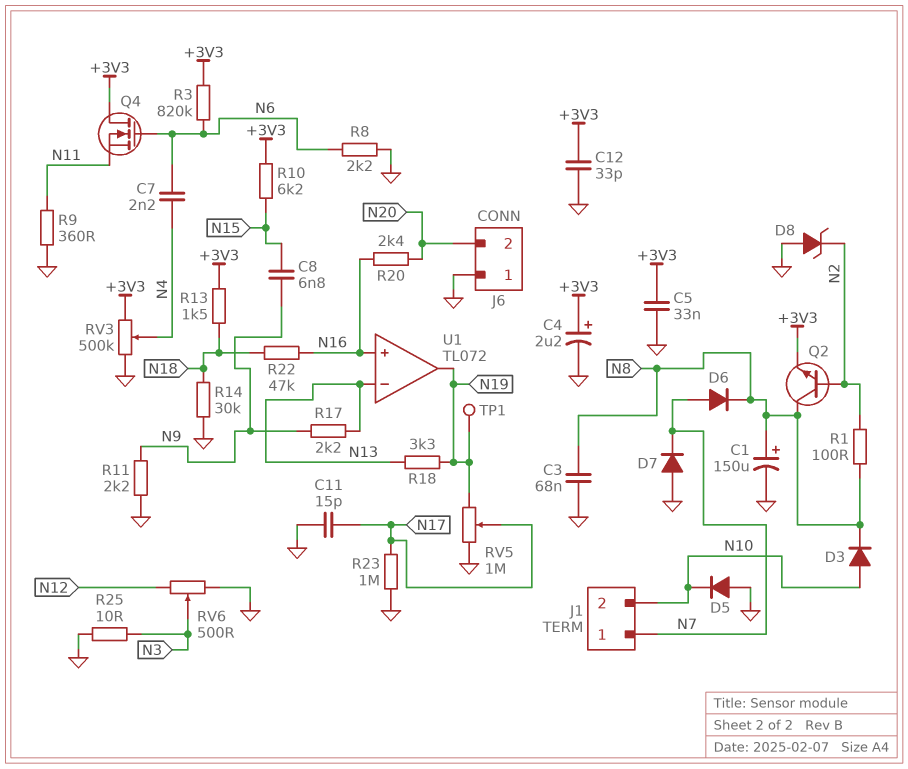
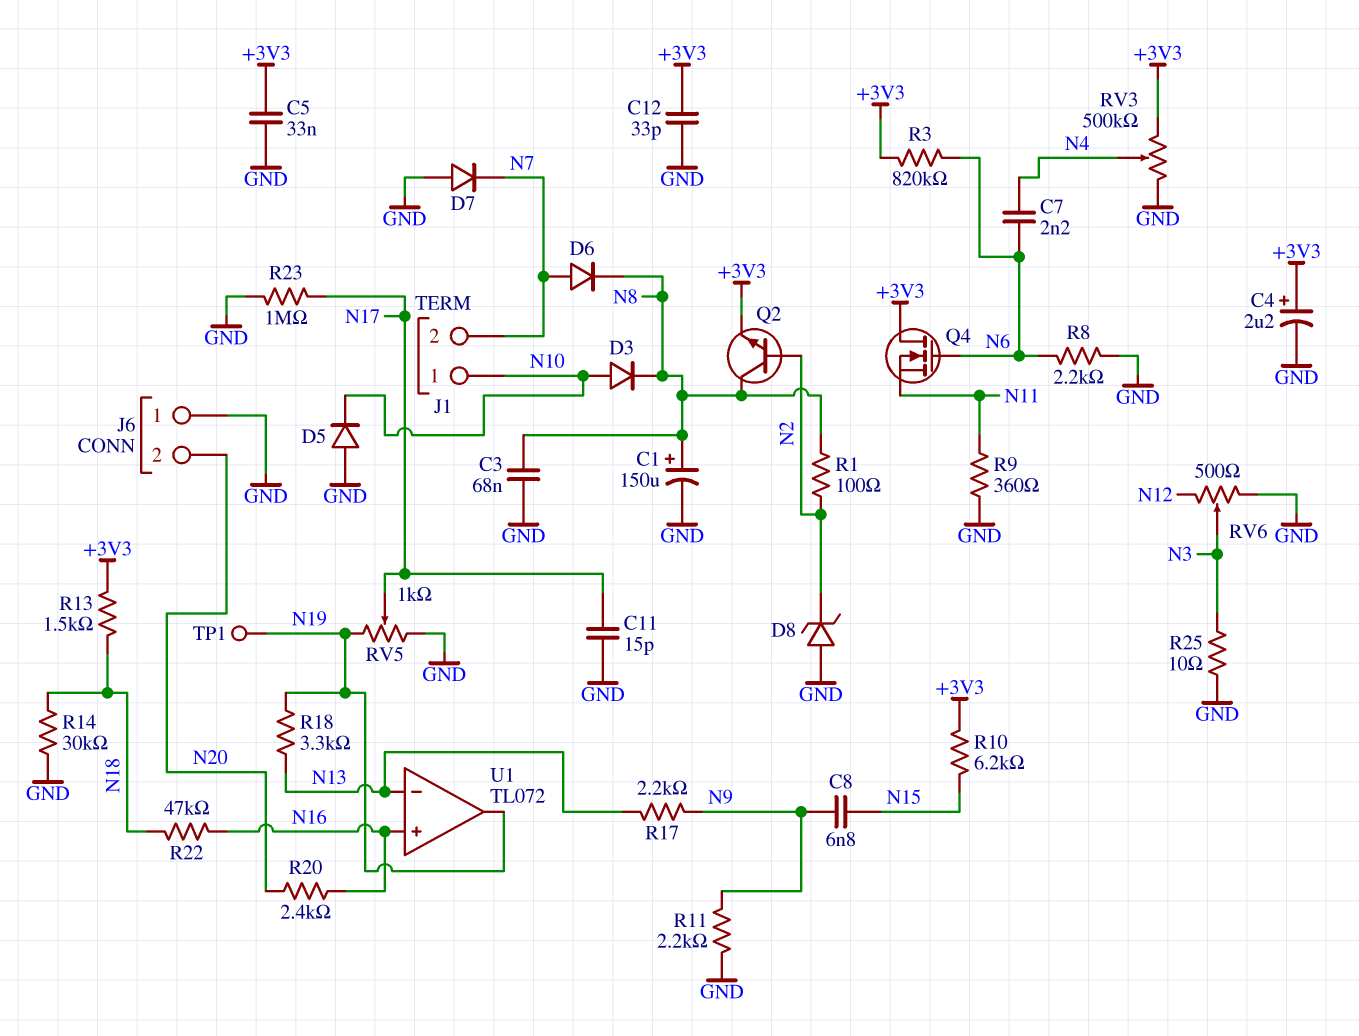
J1 pin 1: N7 -> N10
J1 pin 2: N10 -> N7
RV5: 1M (GND, N19, wiper N17) -> 1k (GND, N19, wiper N17)

